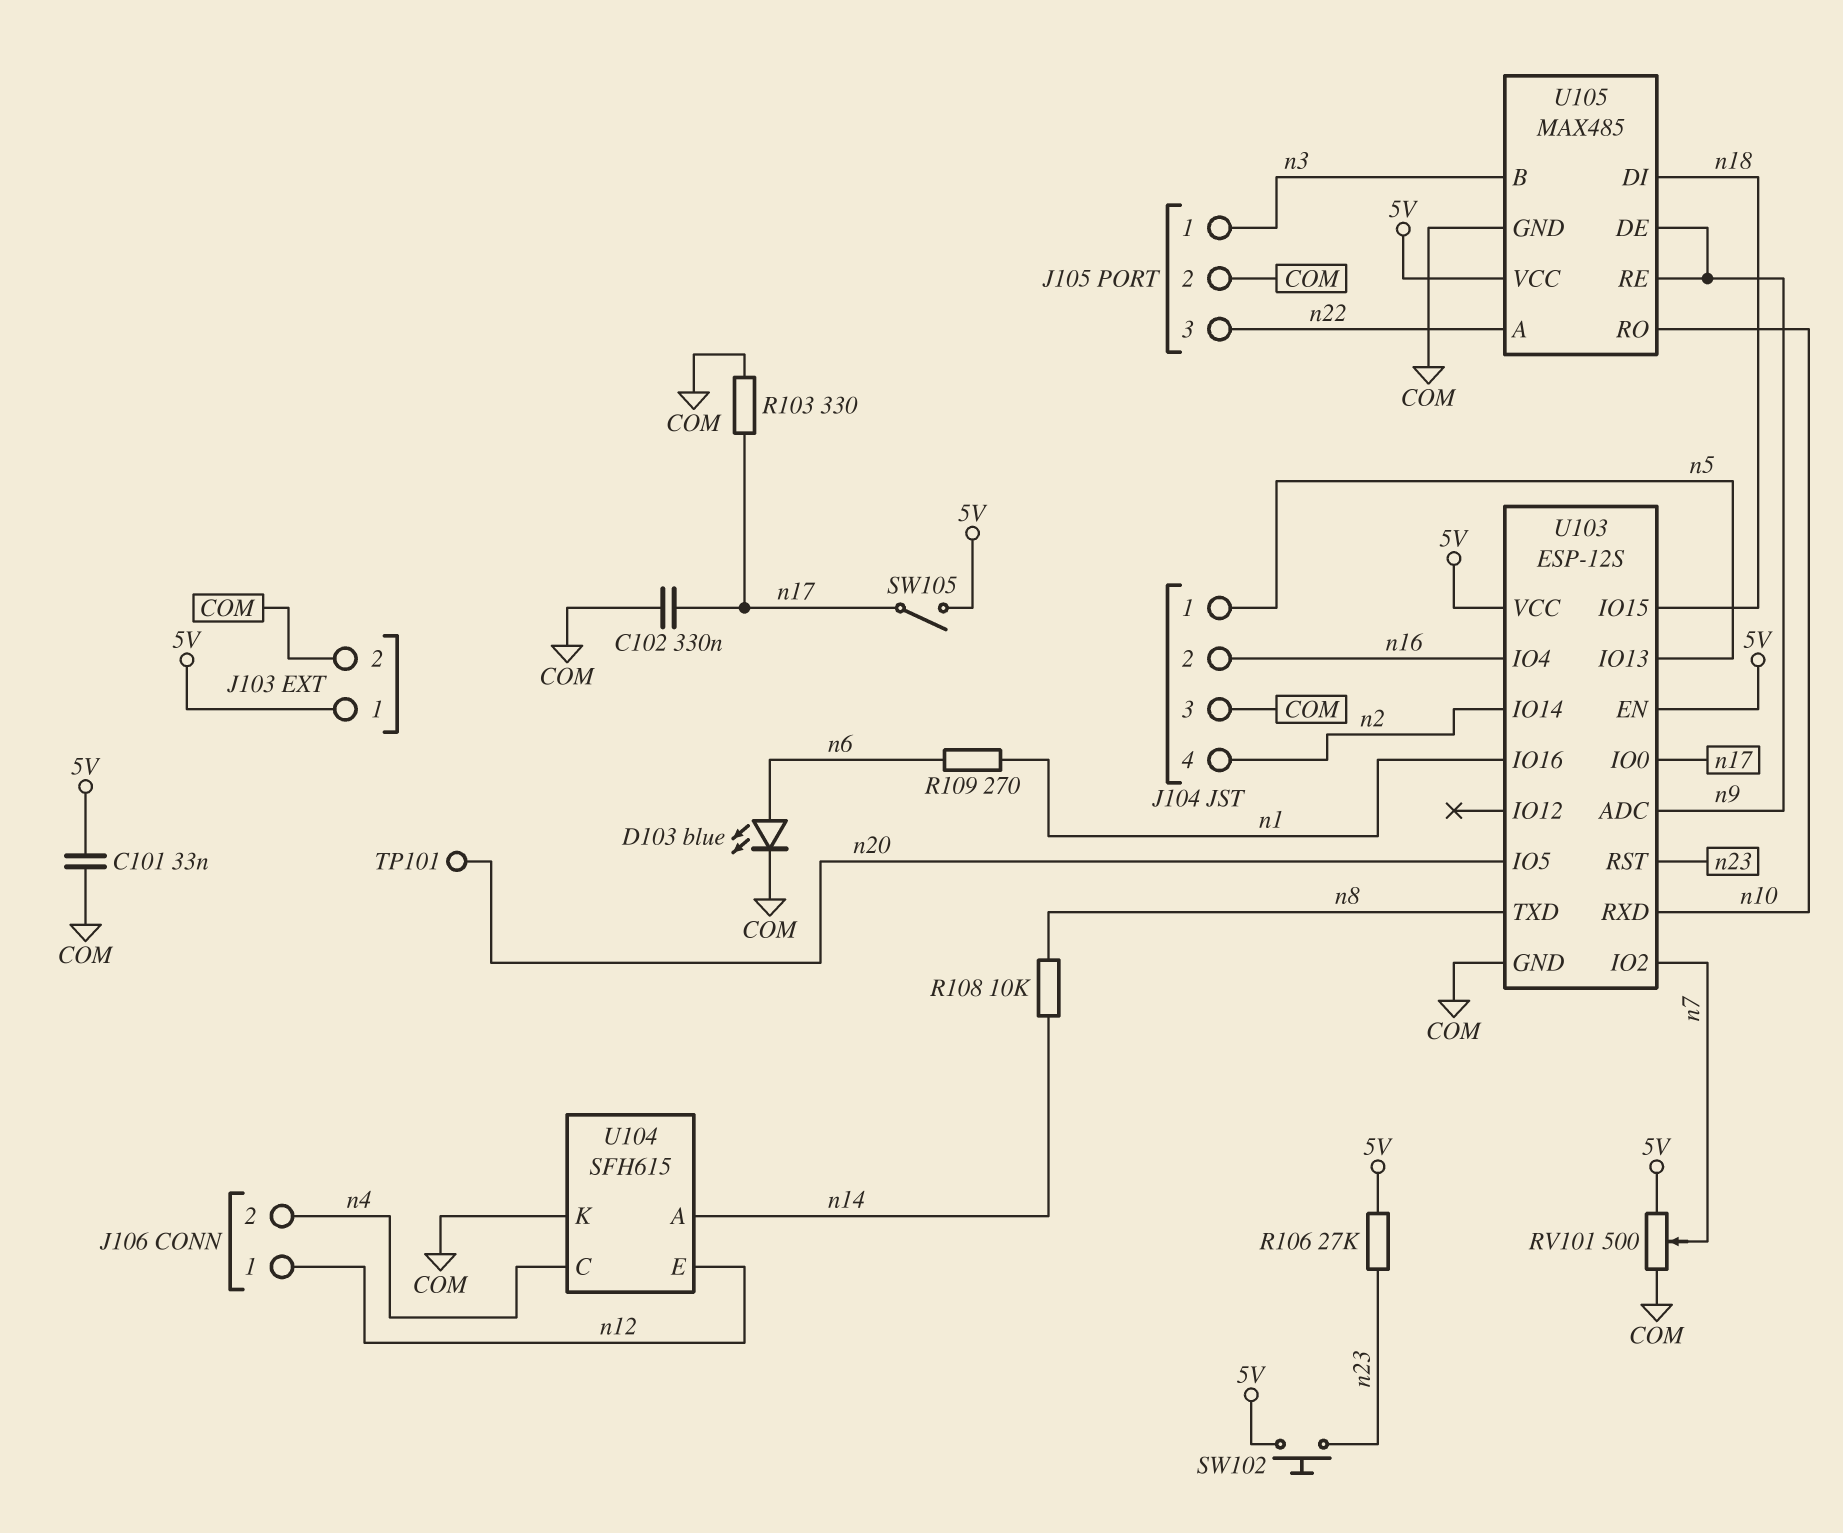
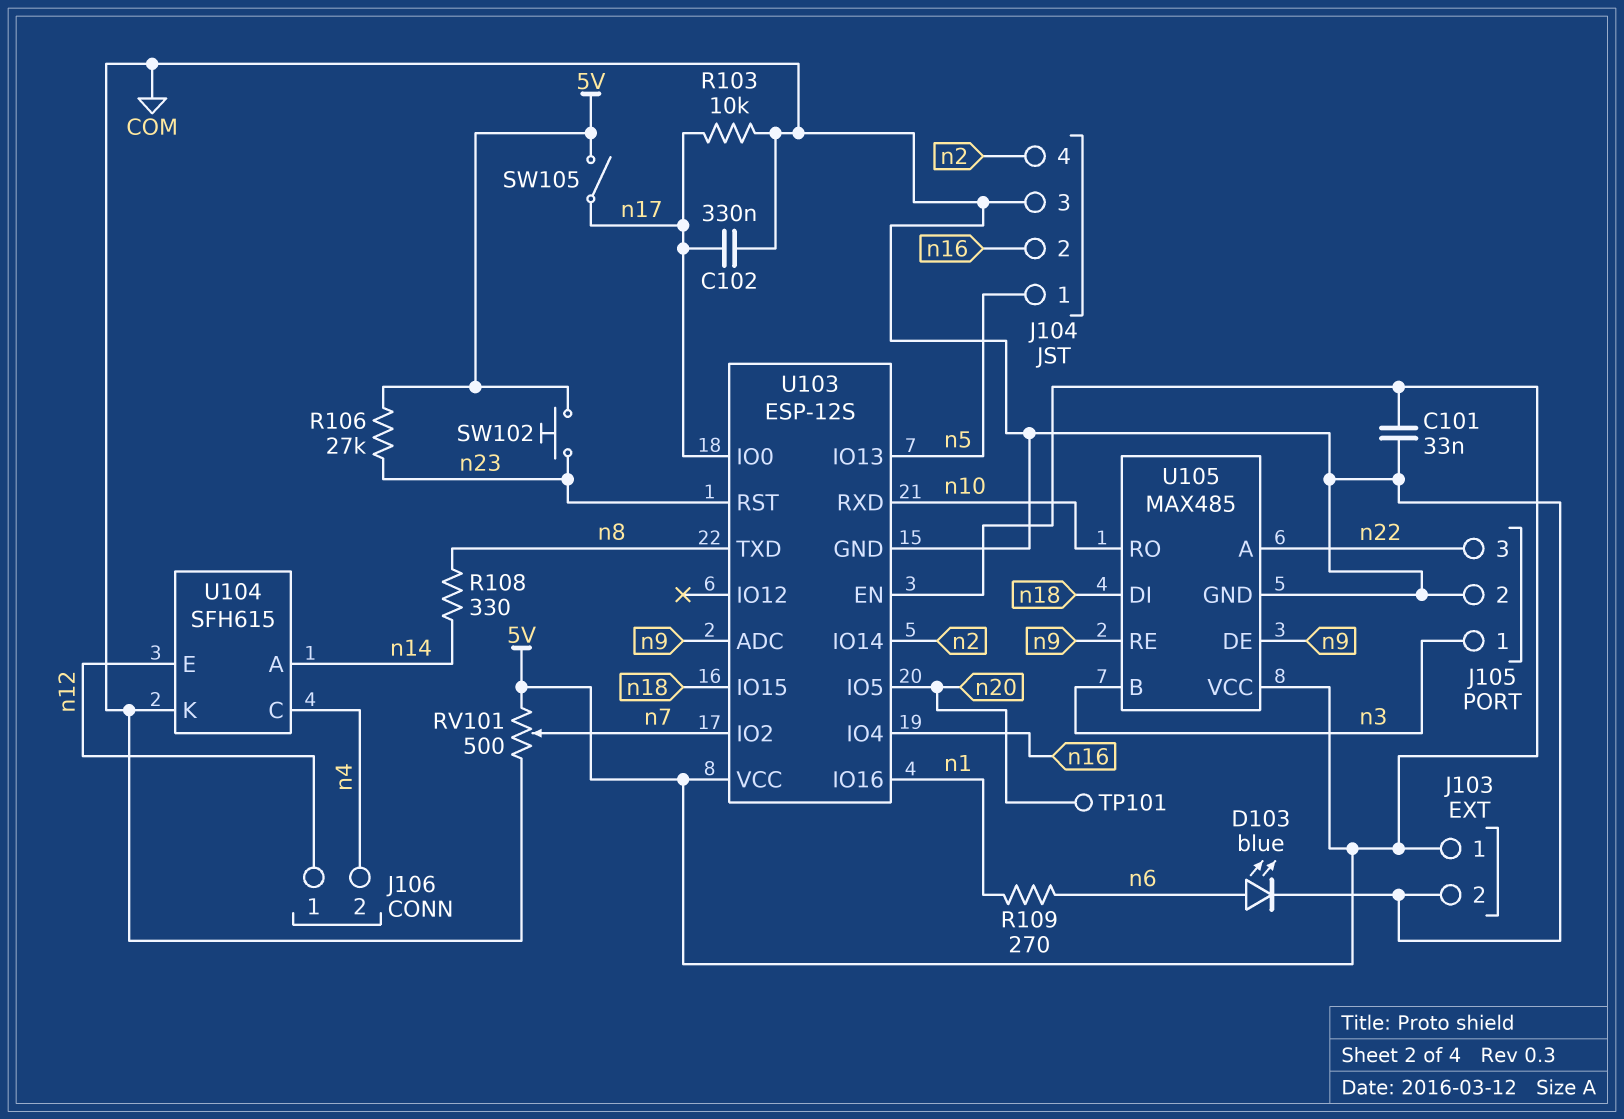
R103: 330 (COM, n17) -> 10k (COM, n17)
R108: 10k (n8, n14) -> 330 (n8, n14)

